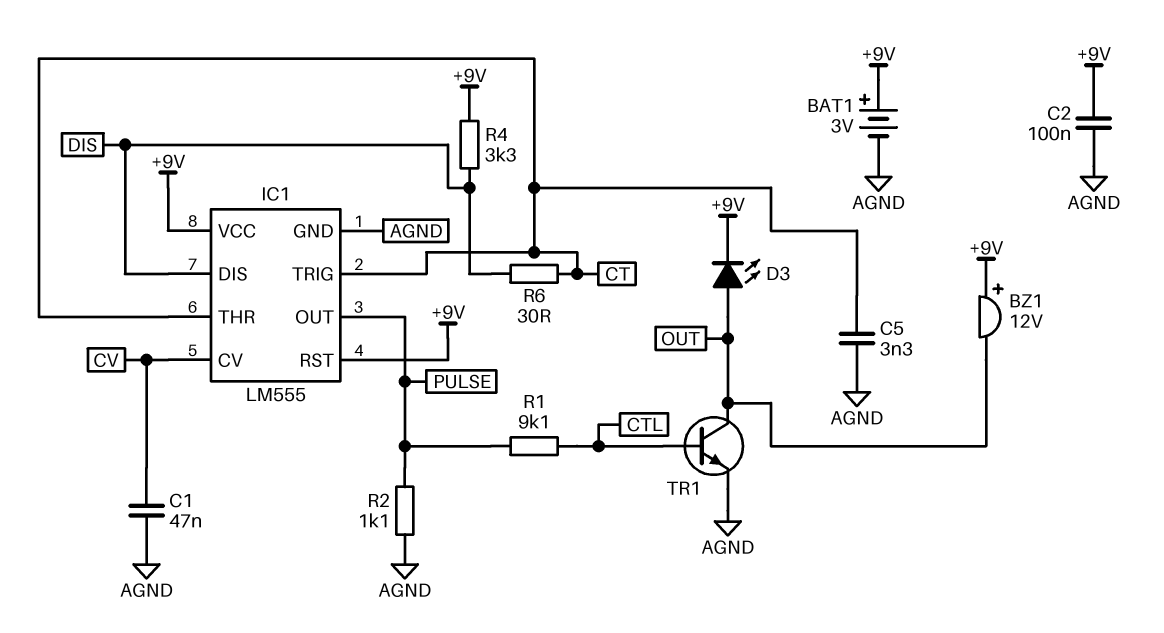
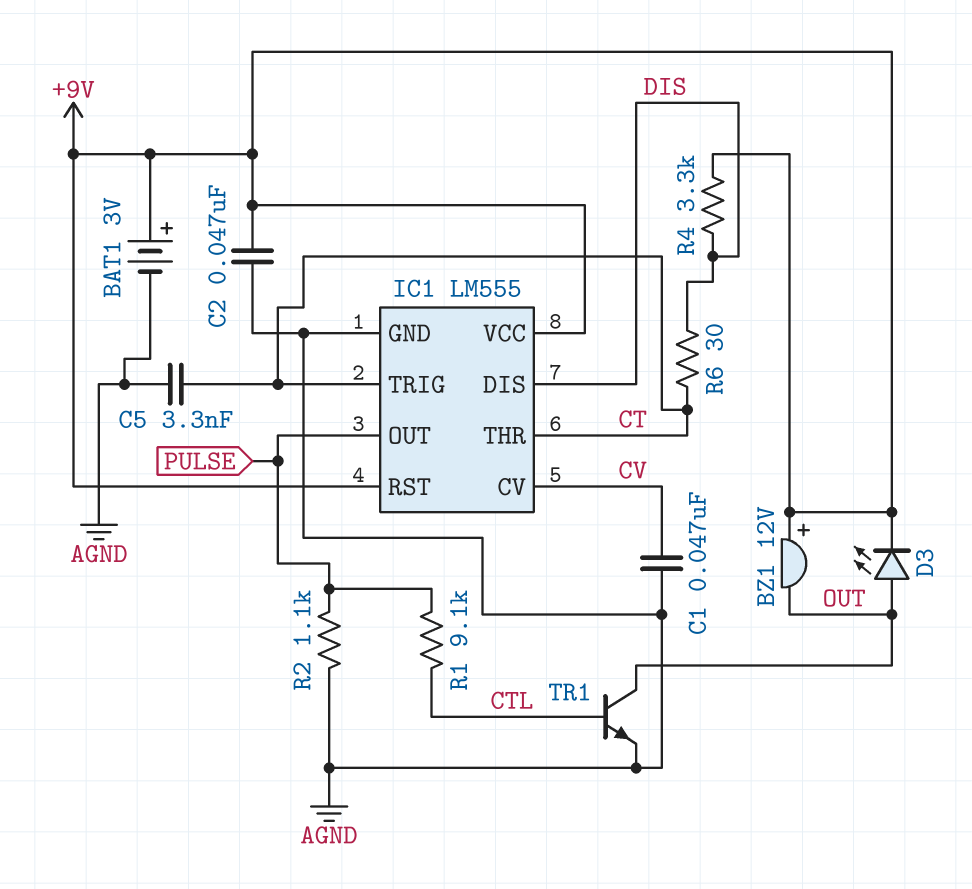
C2: 100nF (+9V, AGND) -> 47nF (+9V, AGND)

